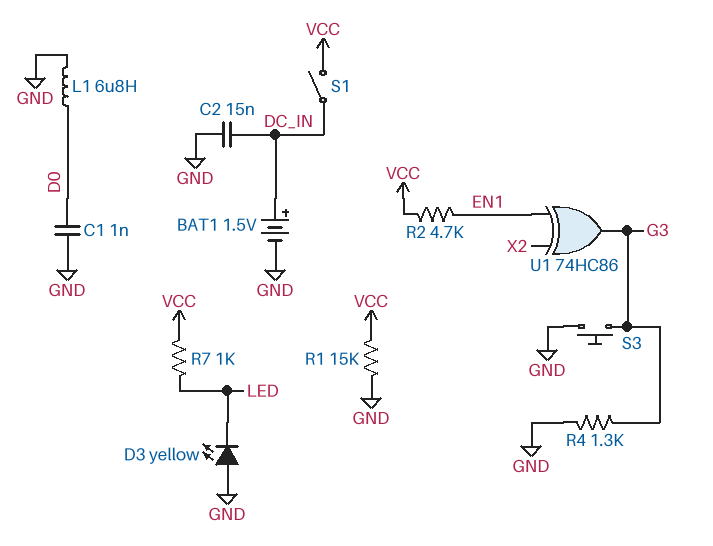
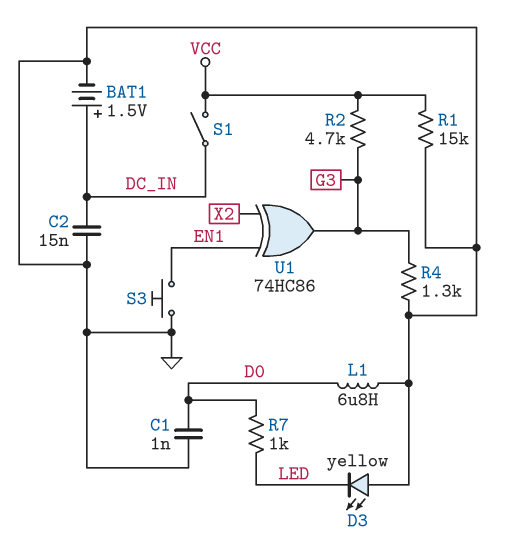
R2: 4.7k (EN1, VCC) -> 4.7k (G3, VCC)
R7: 1k (LED, VCC) -> 1k (D0, LED)
S3: button (G3, GND) -> button (EN1, GND)

